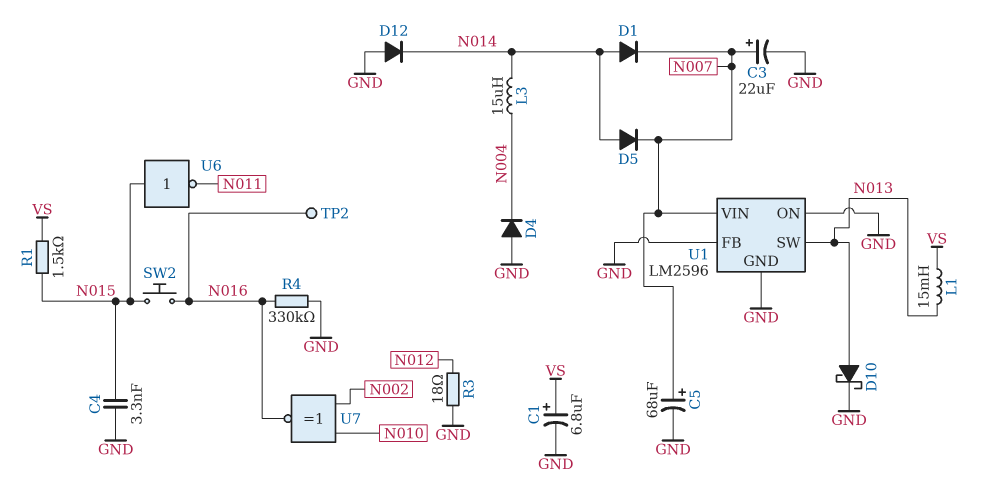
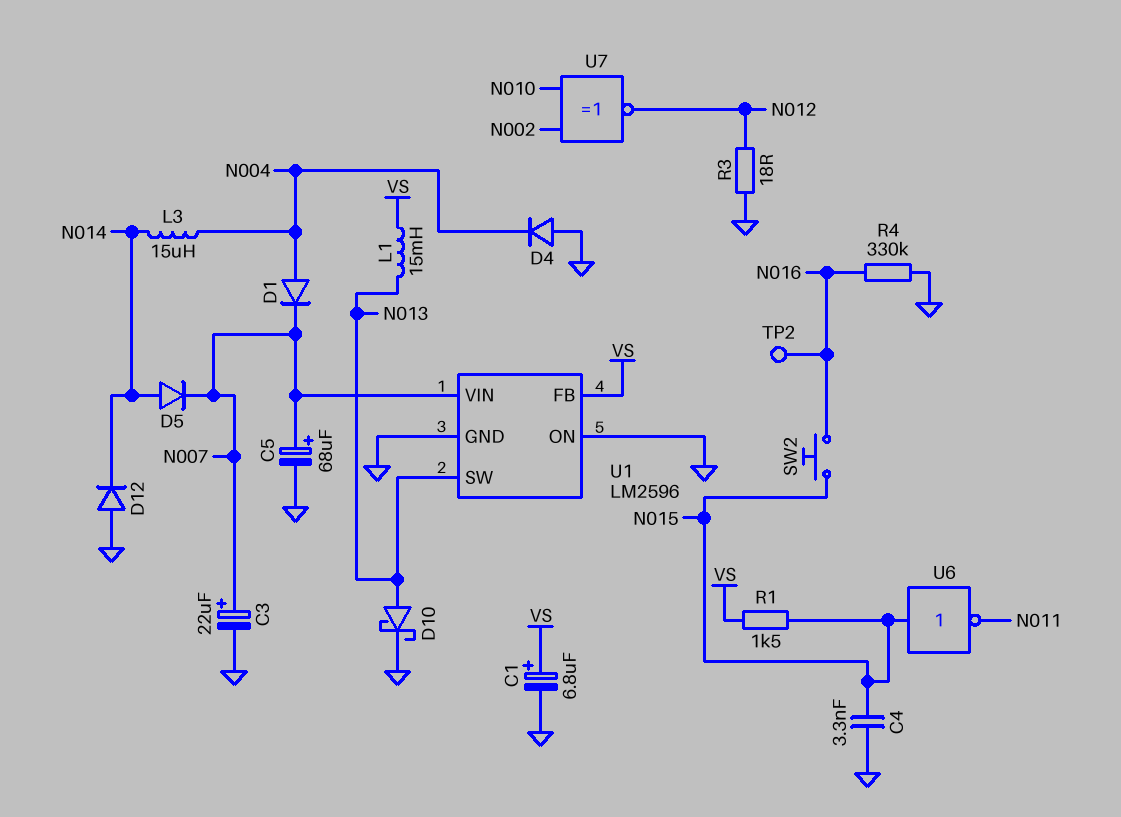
D1: diode (A N014, K N007) -> diode (A N004, K N007)
U1 pin FB: GND -> VS
U7: XNOR (in N002, in N010, out N016) -> XNOR (in N002, in N010, out N012)

